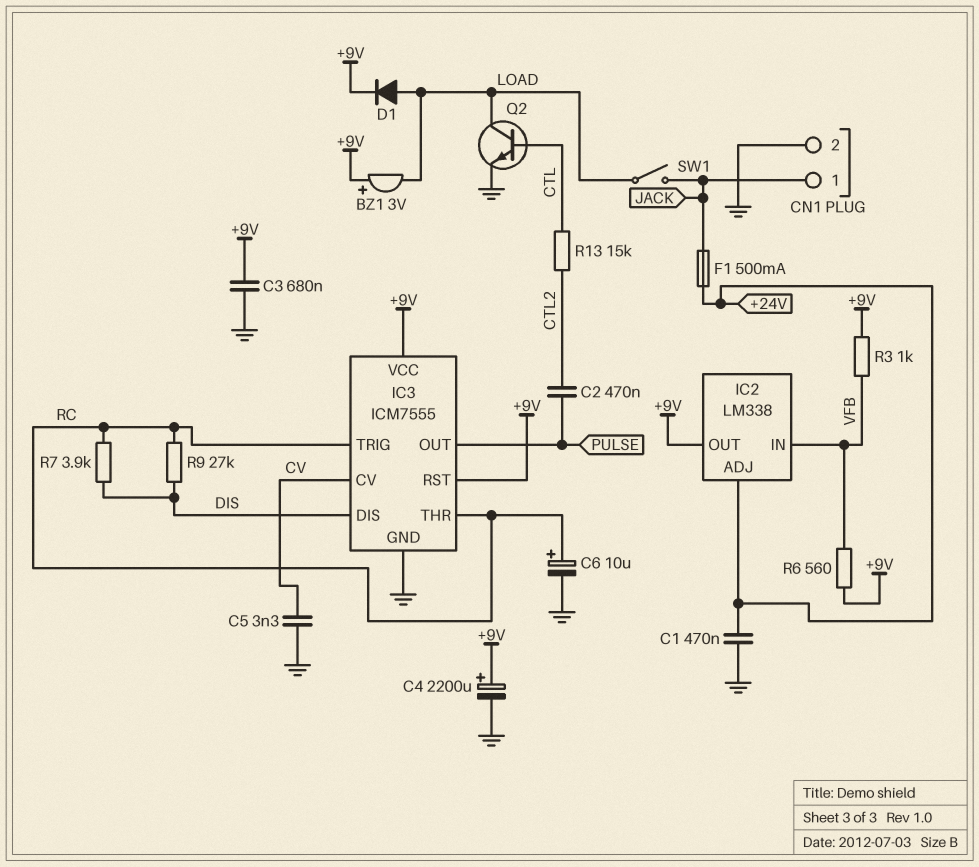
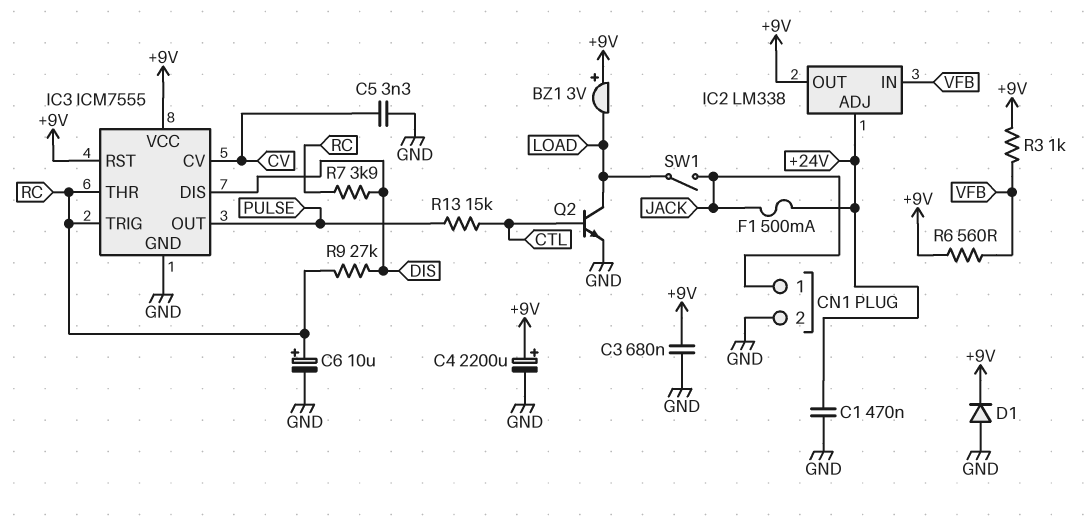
C2: 470nF (CTL2, PULSE) -> none
D1: diode (A LOAD, K +9V) -> diode (A GND, K +9V)
R13: 15k (CTL, CTL2) -> 15k (CTL, PULSE)

